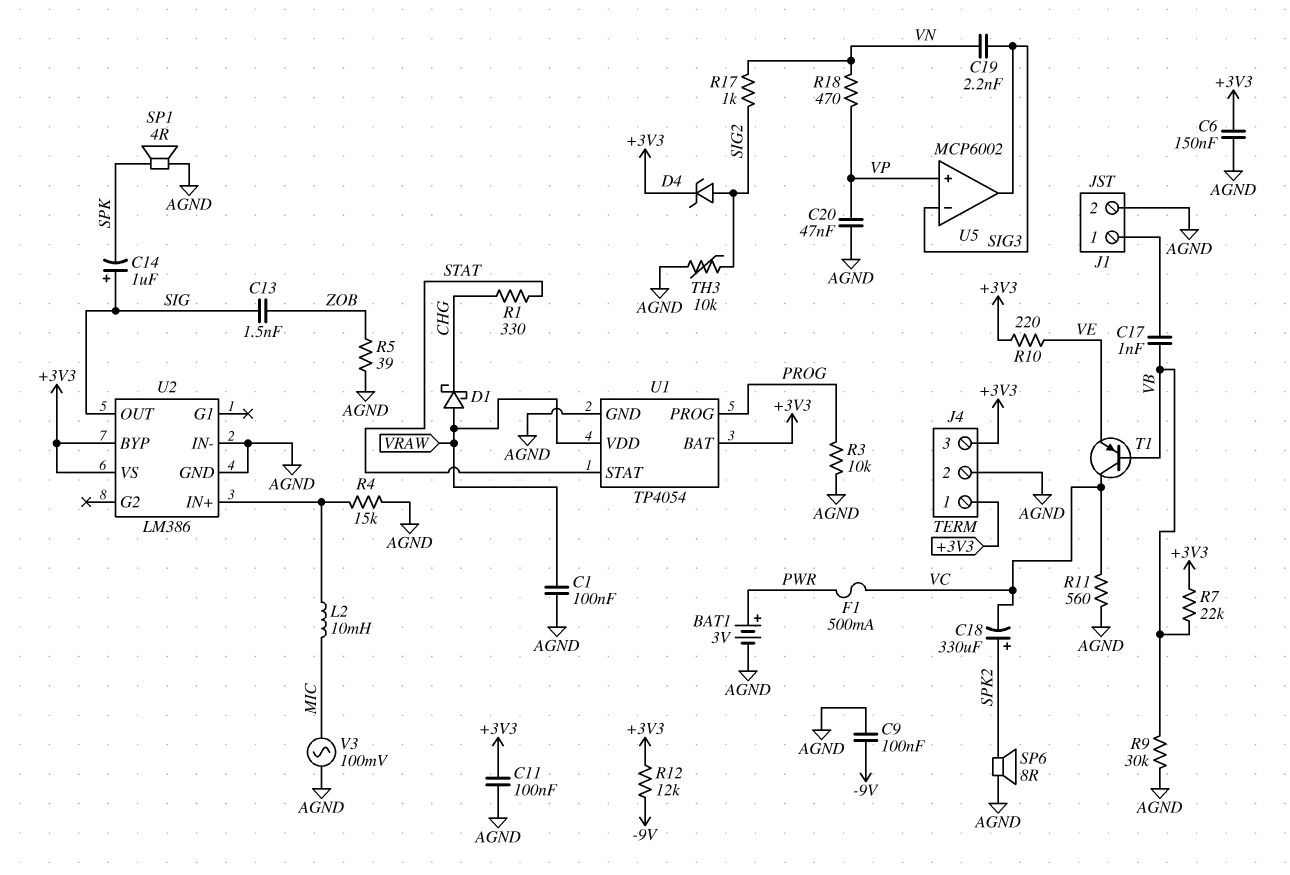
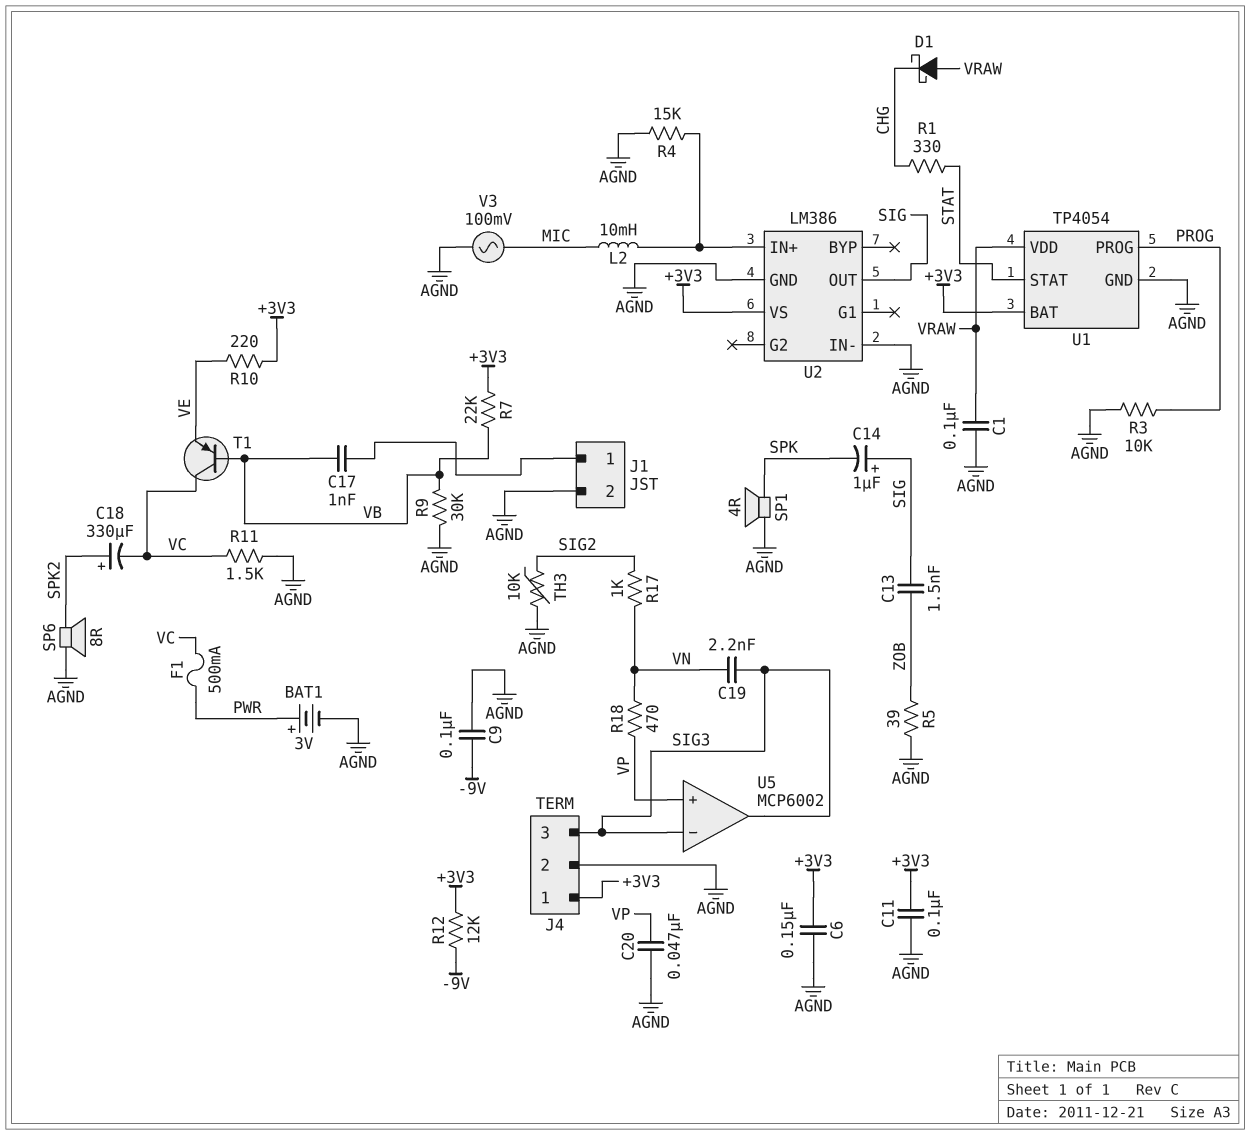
D4: zener (A SIG2, K +3V3) -> none
J4 pin 3: +3V3 -> SIG3
R11: 560 (AGND, VC) -> 1.5k (AGND, VC)
U2 pin BYP: +3V3 -> none

